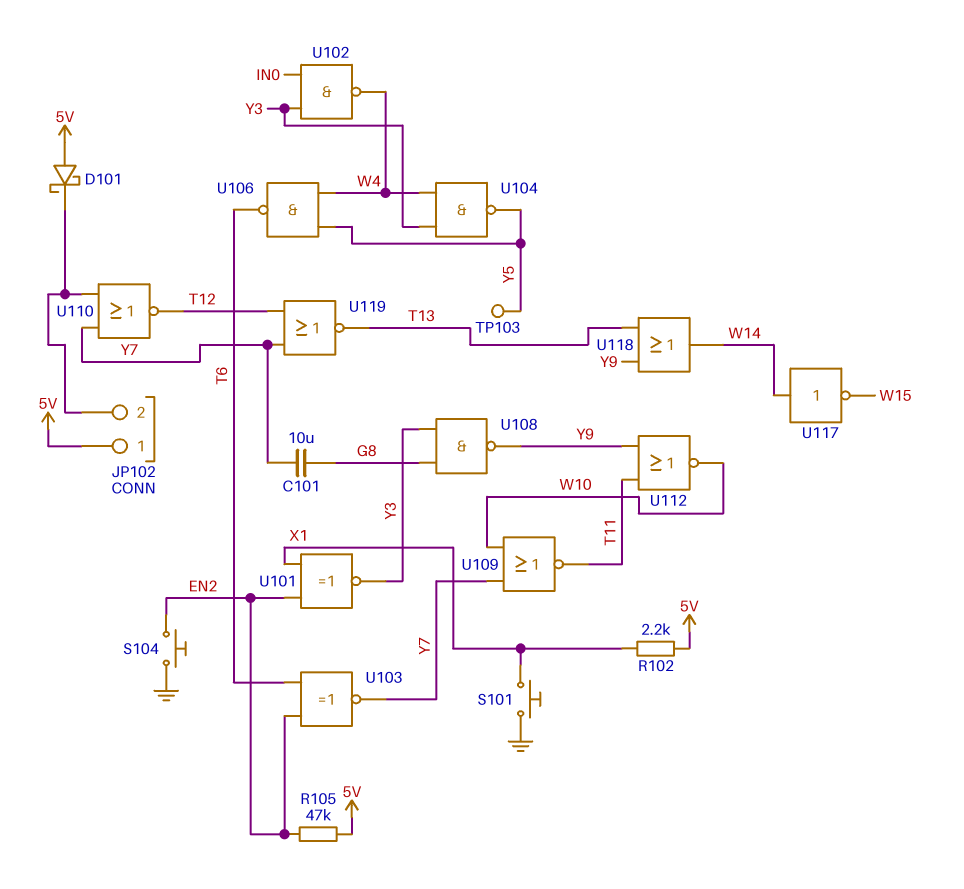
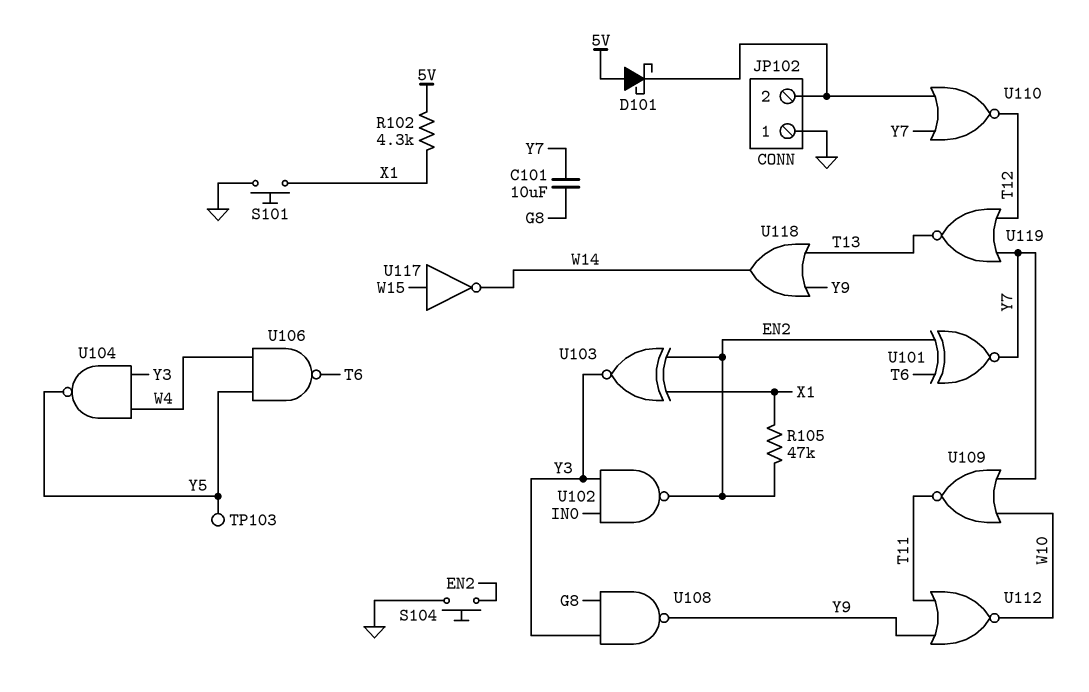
JP102 pin 1: 5V -> GND
R102: 2.2k (5V, X1) -> 4.3k (5V, X1)
R105: 47k (5V, EN2) -> 47k (EN2, X1)
U101: XNOR (in EN2, in X1, out Y3) -> XNOR (in EN2, in T6, out Y7)
U102: NAND (in IN0, in Y3, out W4) -> NAND (in IN0, in Y3, out EN2)
U103: XNOR (in EN2, in T6, out Y7) -> XNOR (in EN2, in X1, out Y3)
U117: NOT (in W14, out W15) -> NOT (in W15, out W14)

